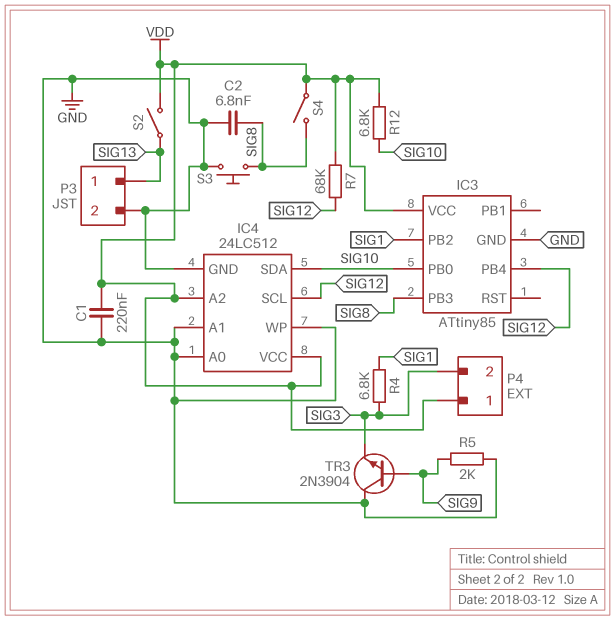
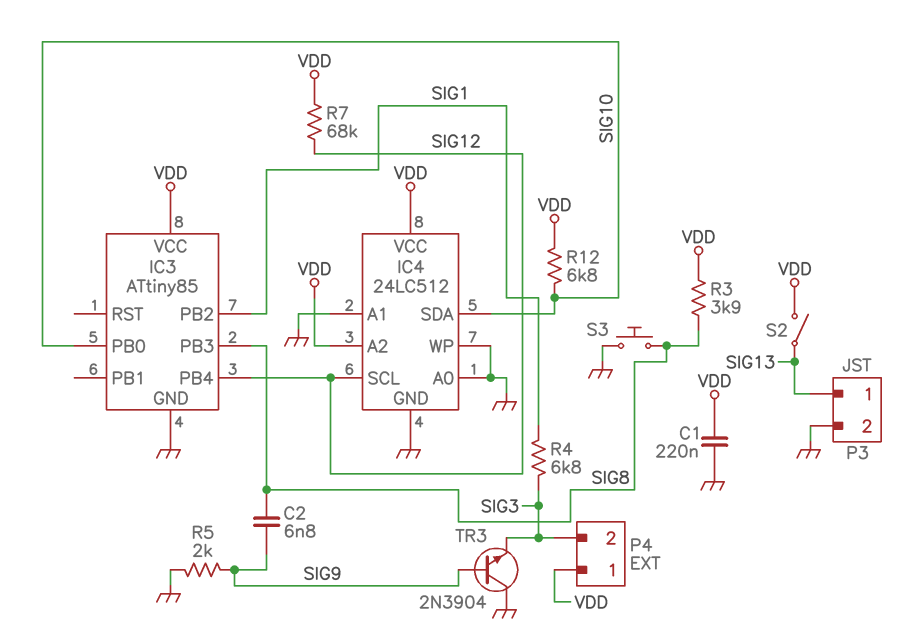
C2: 6.8nF (GND, SIG8) -> 6.8nF (SIG8, SIG9)
R3: none -> 3.9k (SIG8, VDD)
S4: switch (SIG8, VDD) -> none

